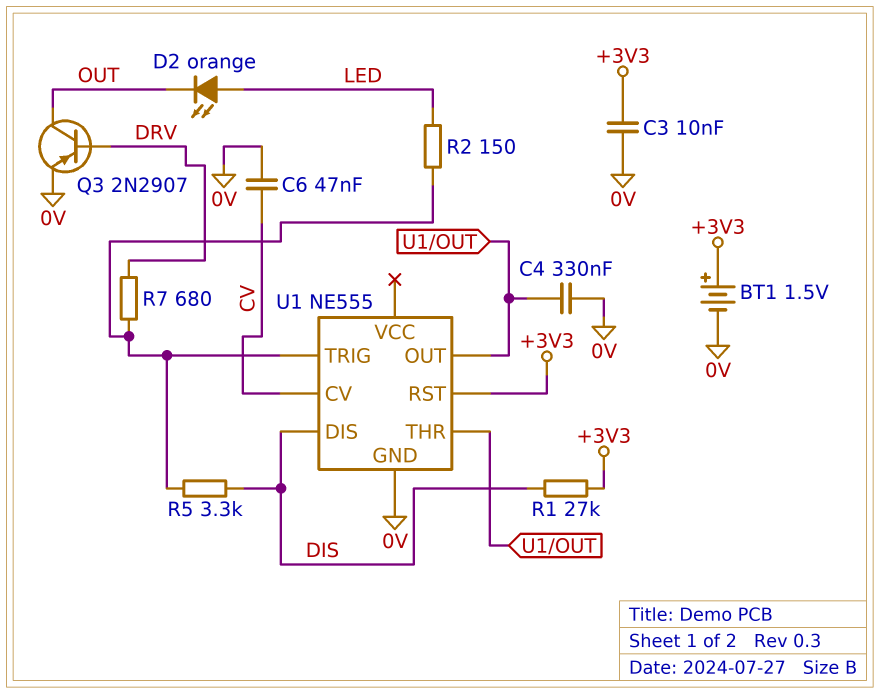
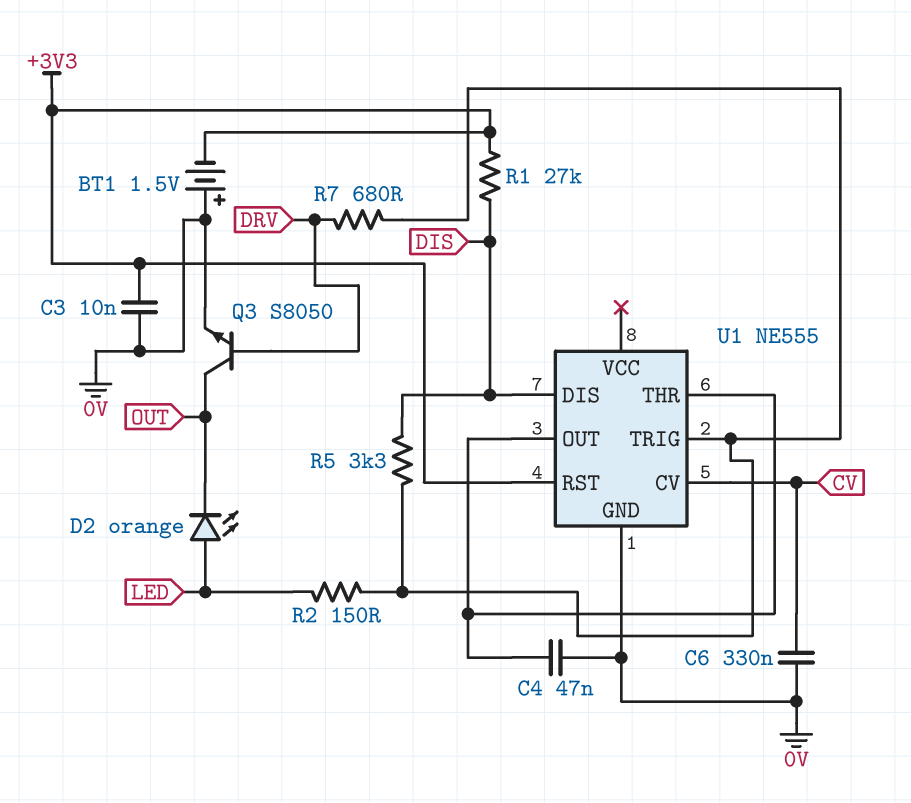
BT1: 1.5V (plus +3V3, minus 0V) -> 1.5V (plus 0V, minus +3V3)
C4: 330nF (0V, U1/OUT) -> 47nF (0V, U1/OUT)
C6: 47nF (0V, CV) -> 330nF (0V, CV)
Q3: PNP 2N2907 (B DRV, C OUT, E 0V) -> NPN S8050 (B DRV, C OUT, E 0V)

